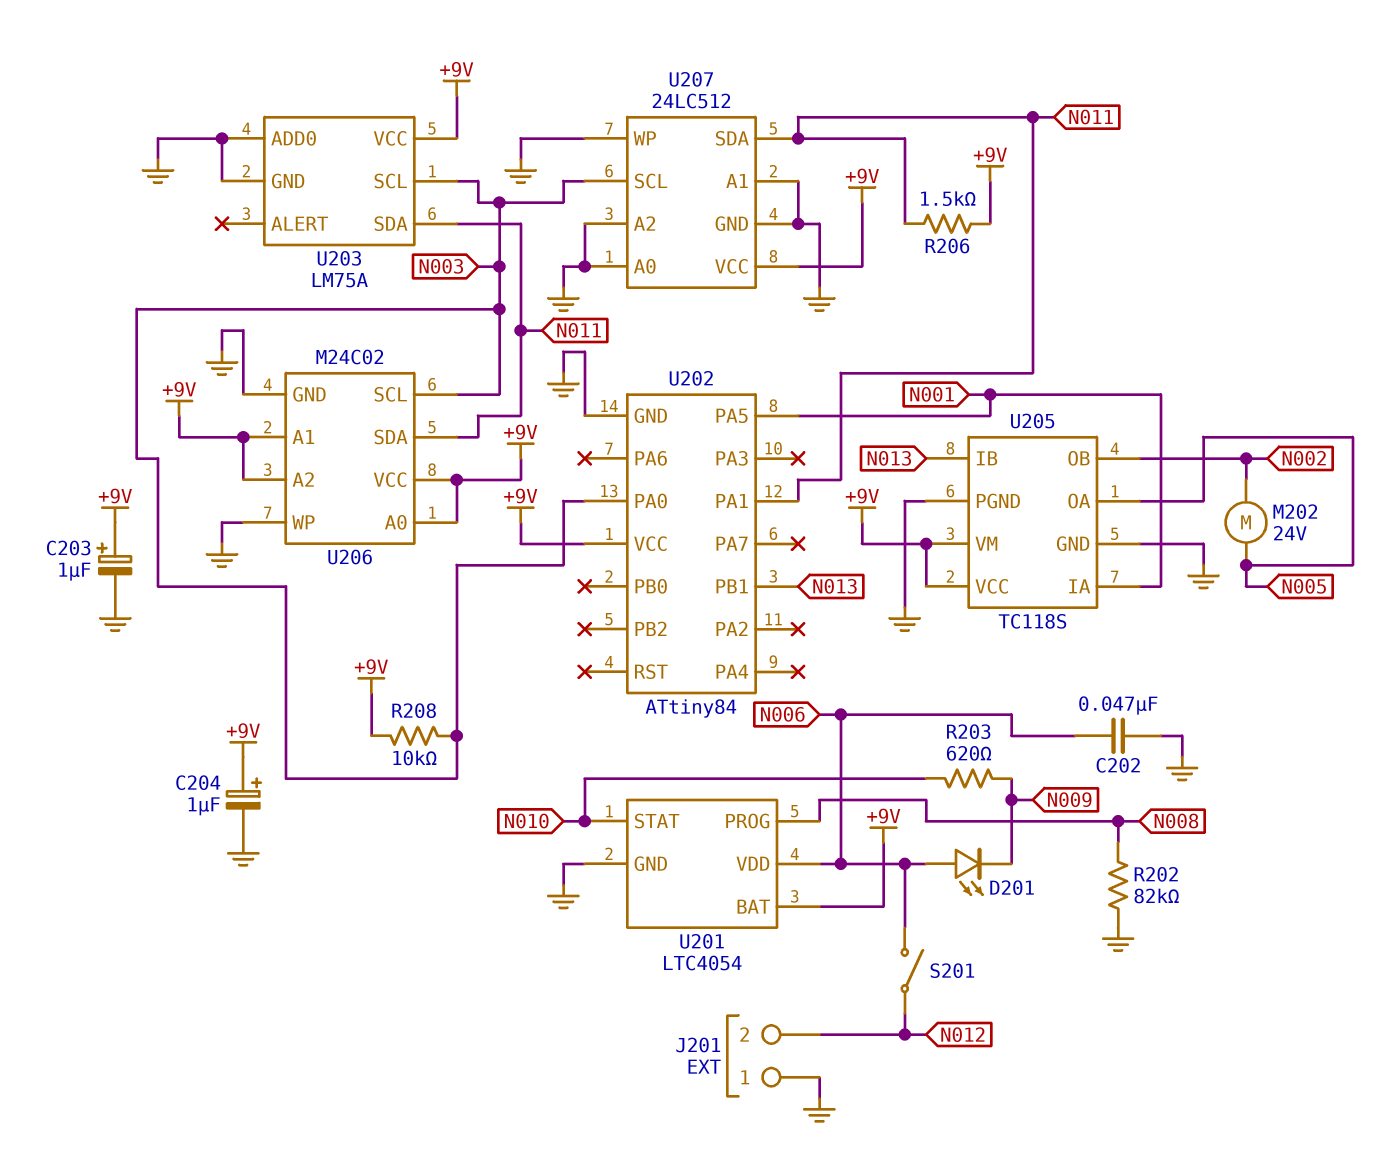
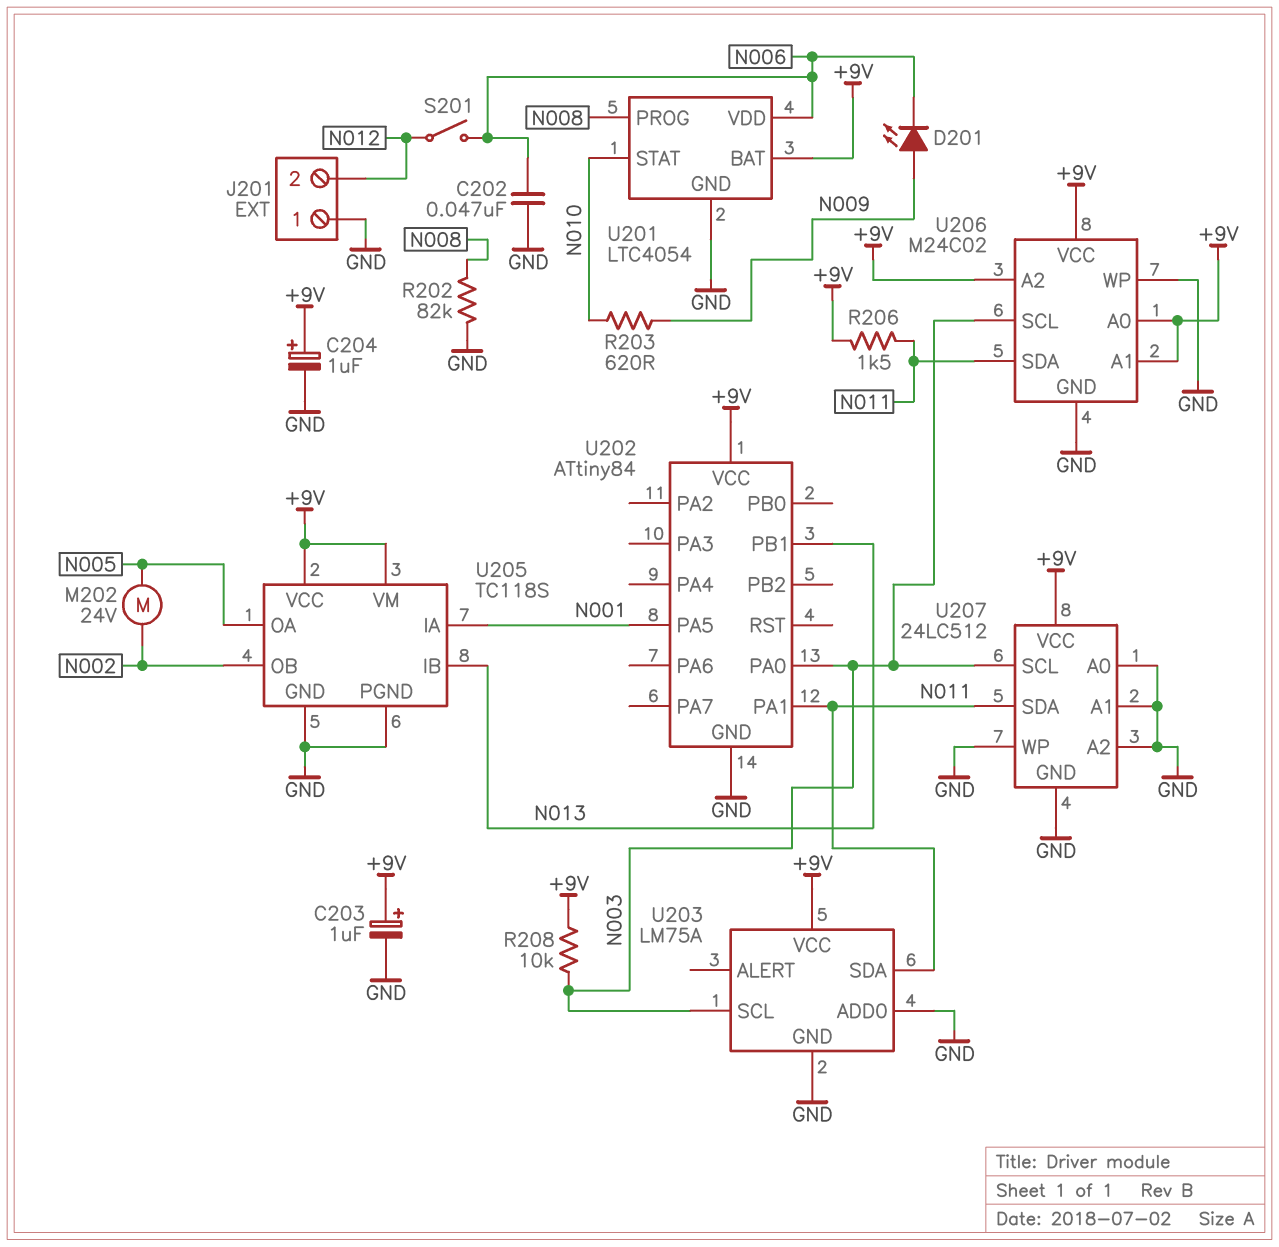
D201: LED (A N006, K N009) -> LED (A N009, K N006)

